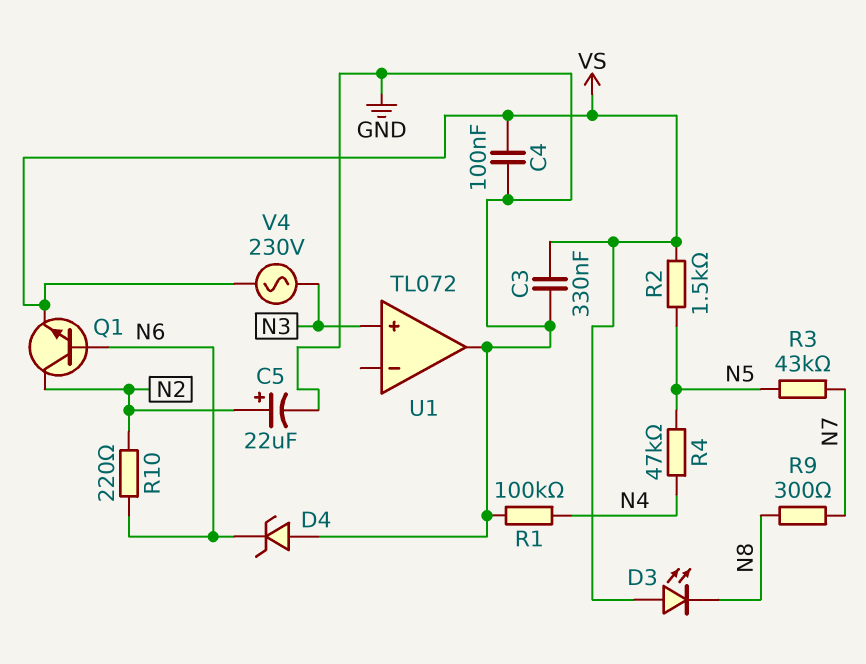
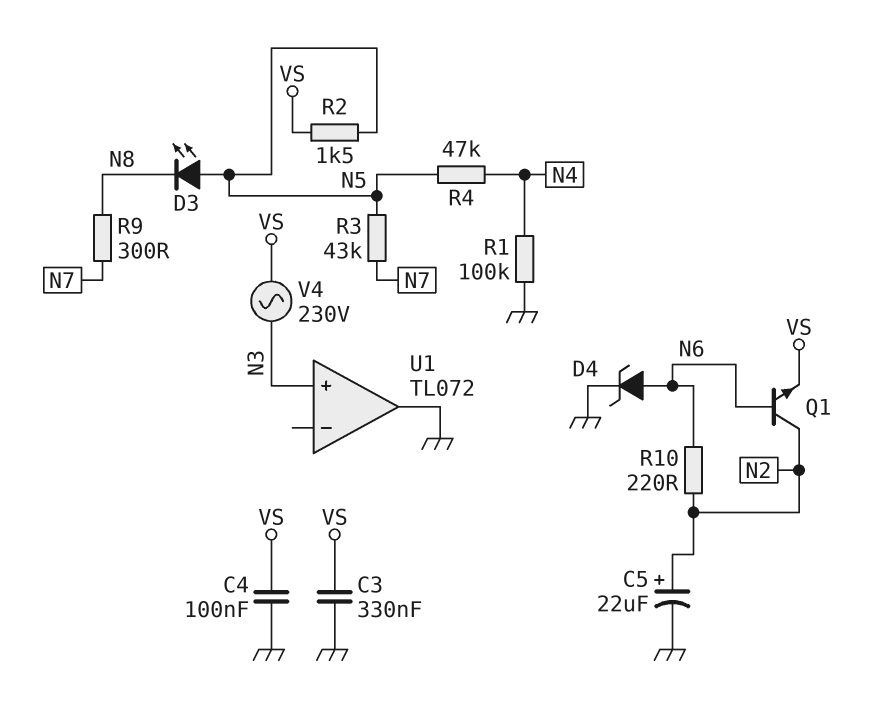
D3: LED (A VS, K N8) -> LED (A N5, K N8)
D4: zener (A GND, K N6) -> zener (A N6, K GND)

